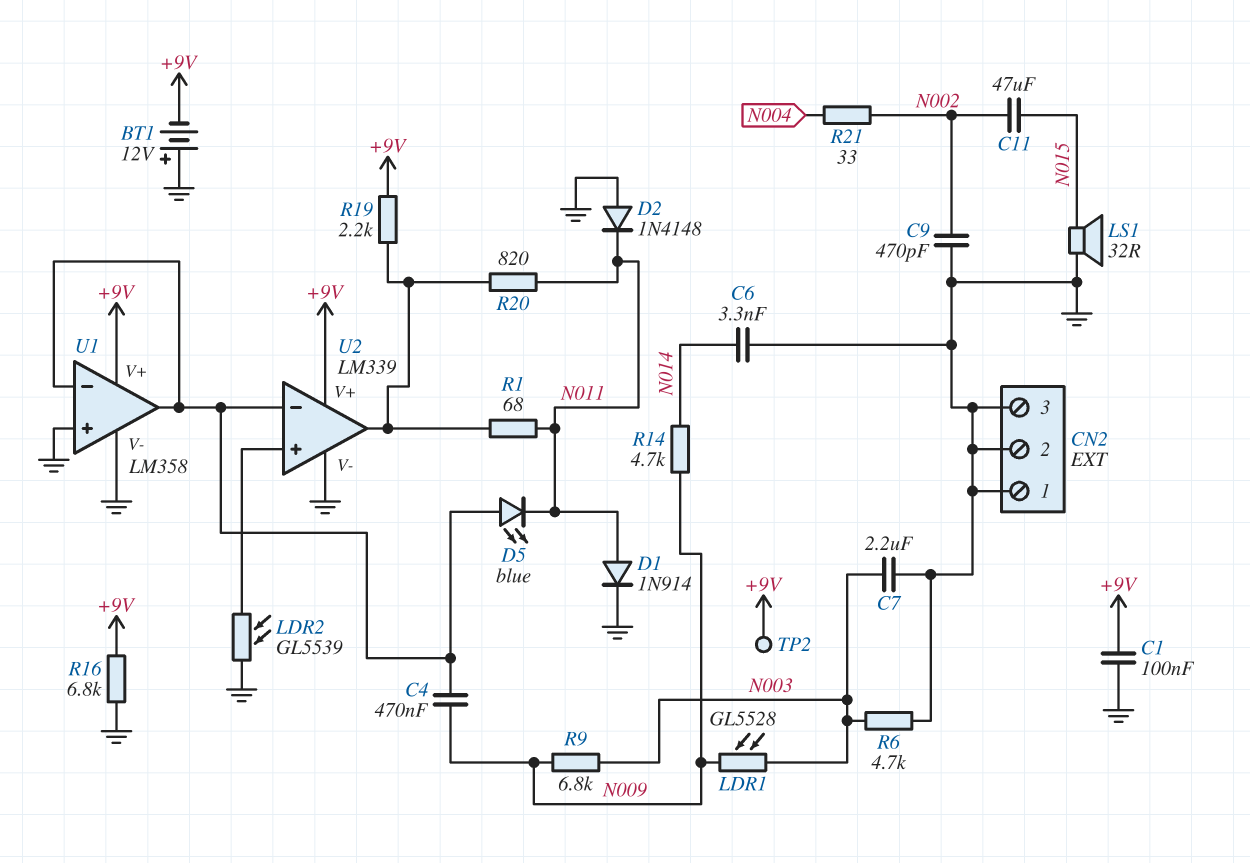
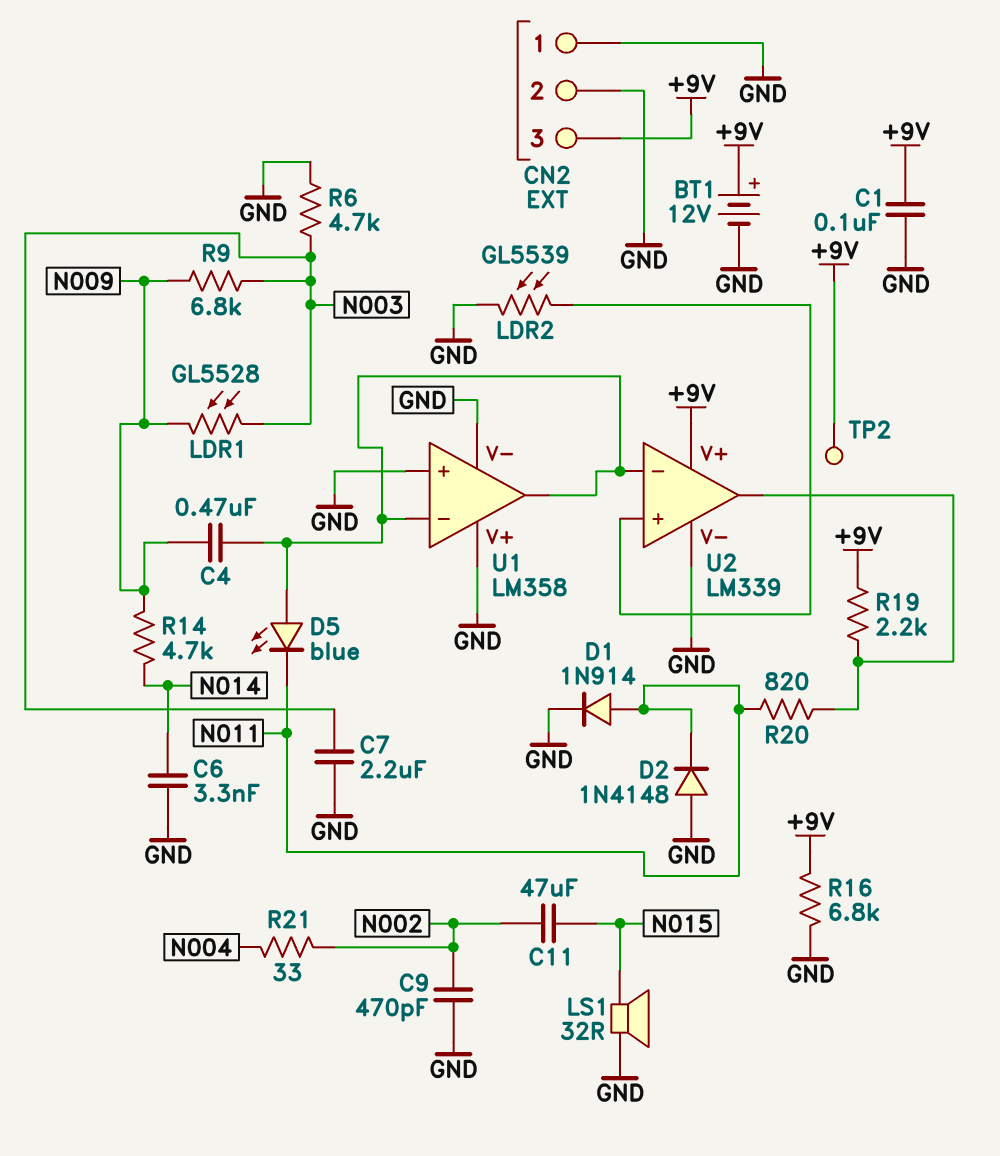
BT1: 12V (plus GND, minus +9V) -> 12V (plus +9V, minus GND)
CN2 pin 3: GND -> +9V
R1: 68 (N011, U2/out) -> none
U1 pin V+: +9V -> GND

